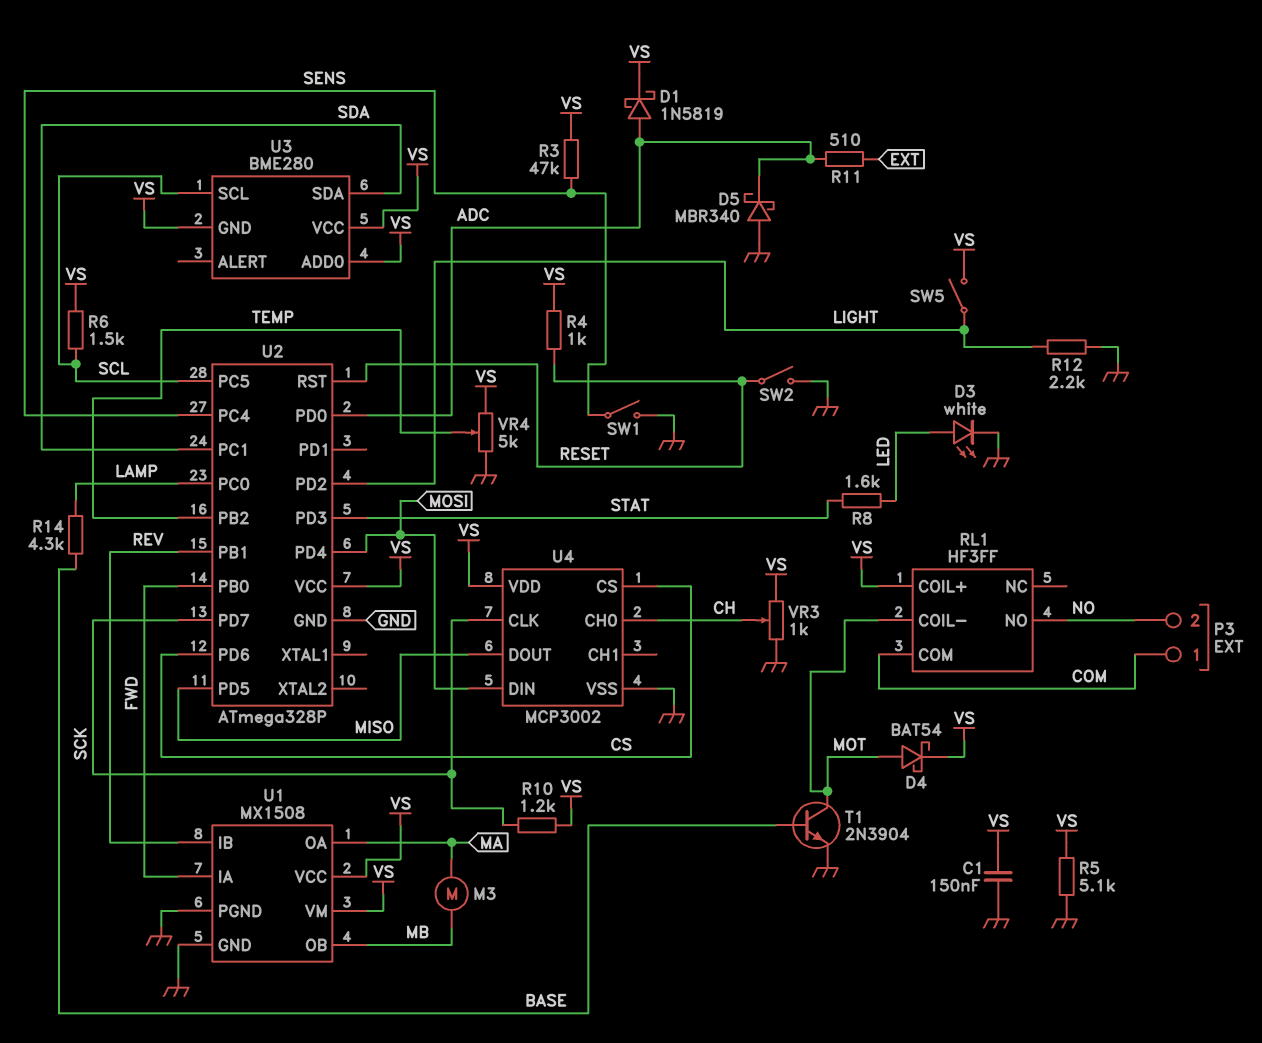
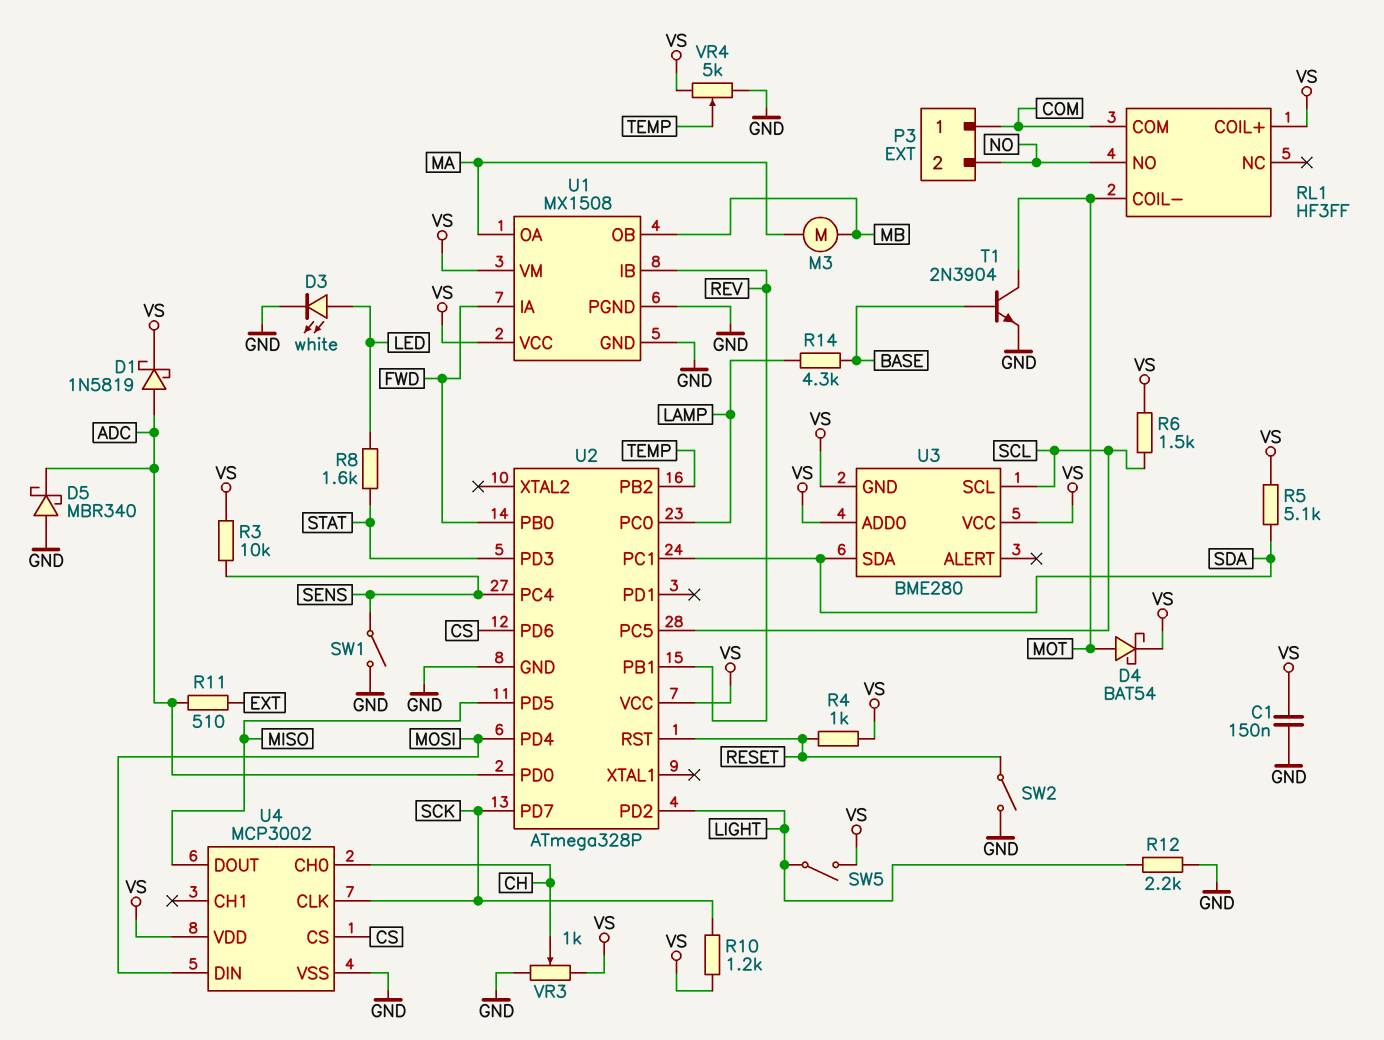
R3: 47k (SENS, VS) -> 10k (SENS, VS)
R5: 5.1k (GND, VS) -> 5.1k (SDA, VS)

